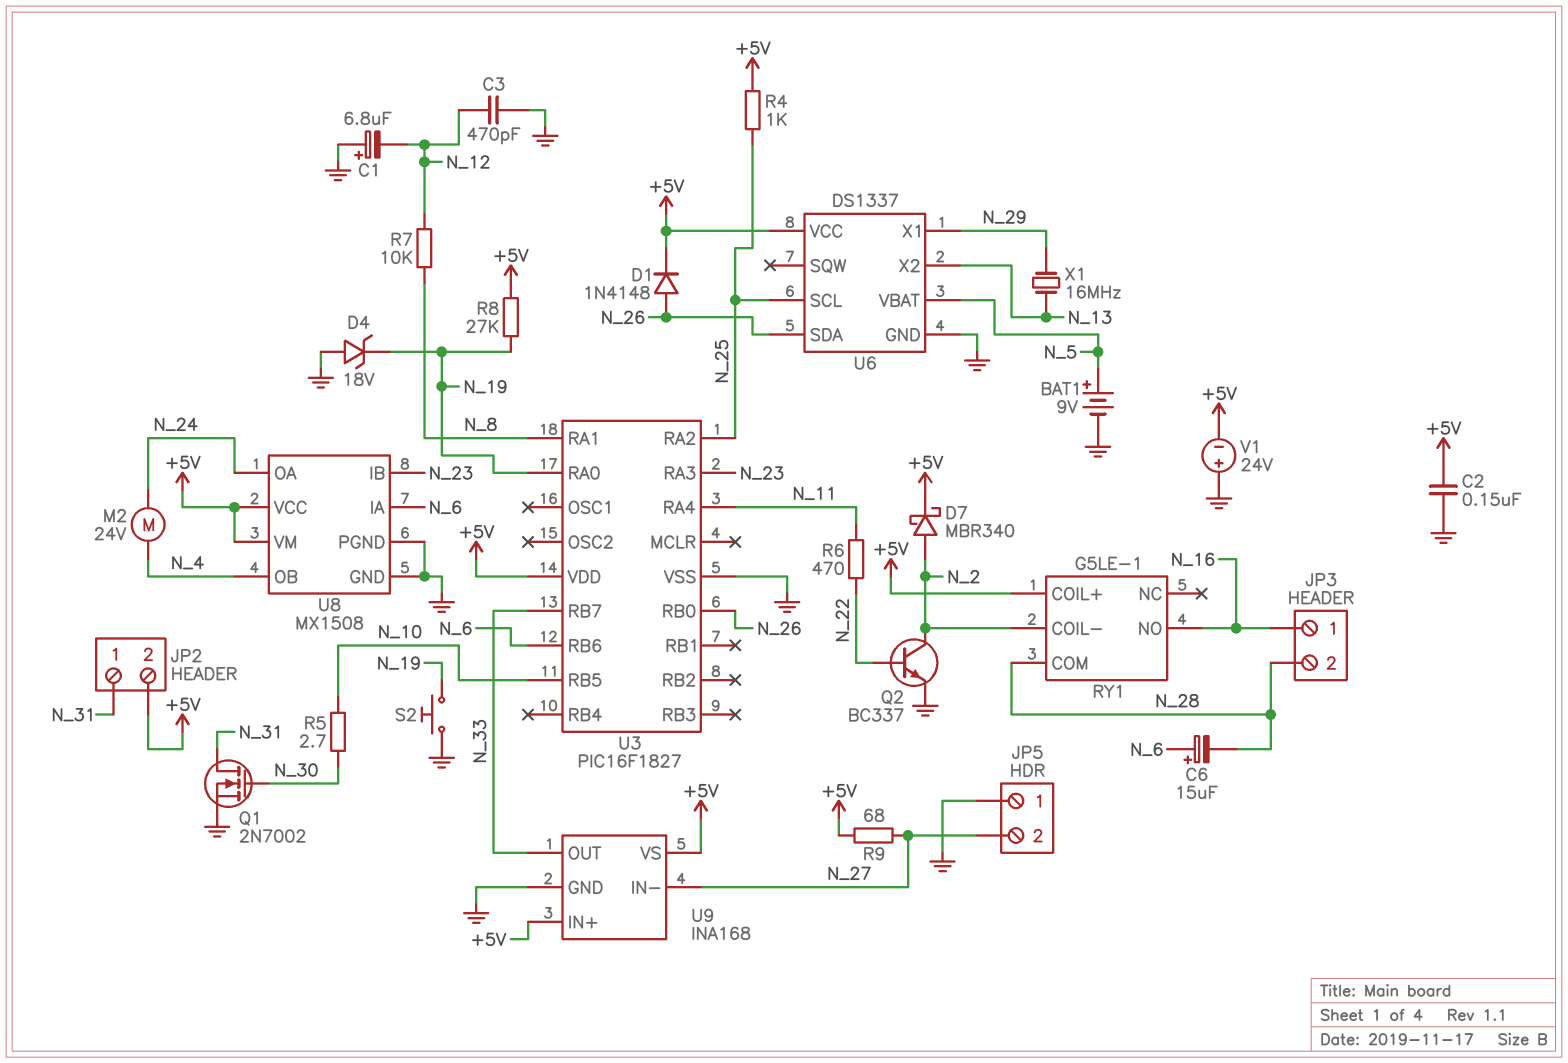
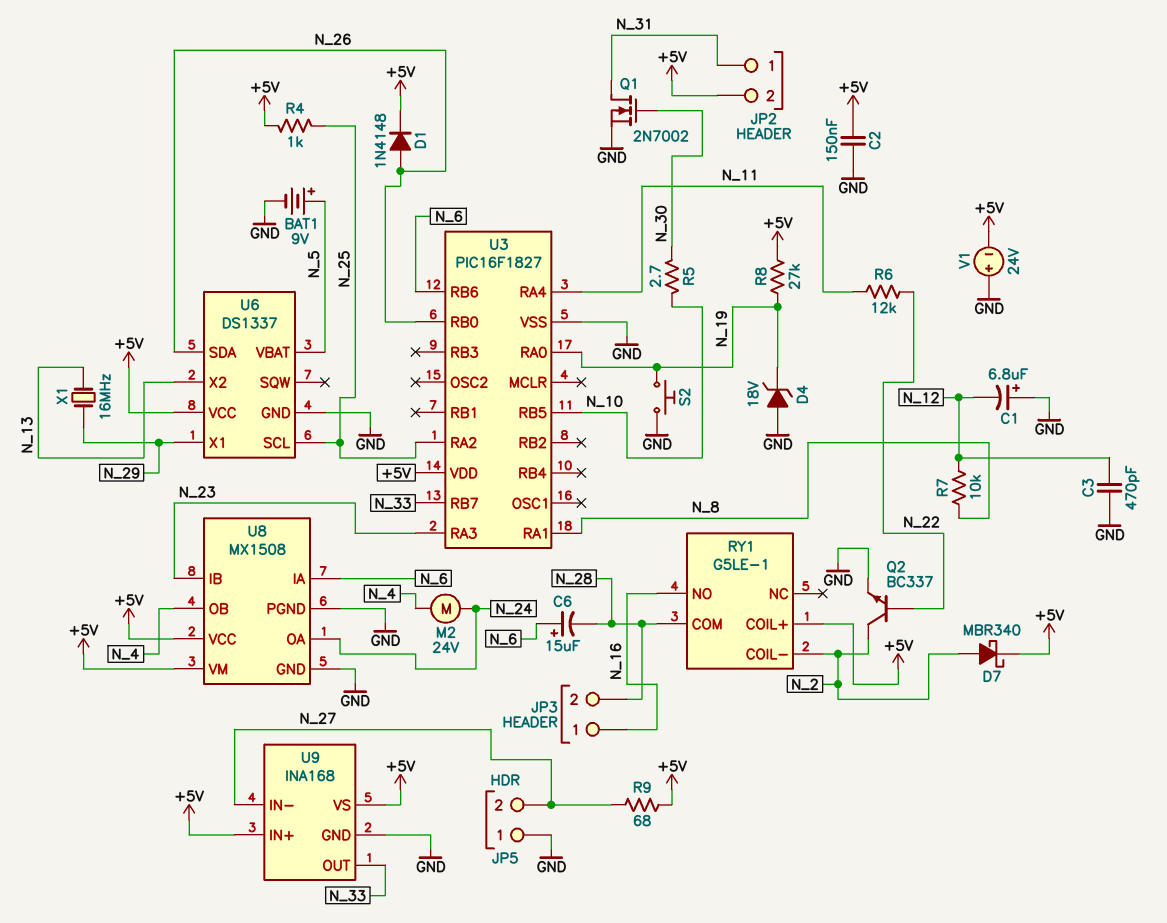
R6: 470 (N_11, N_22) -> 12k (N_11, N_22)

